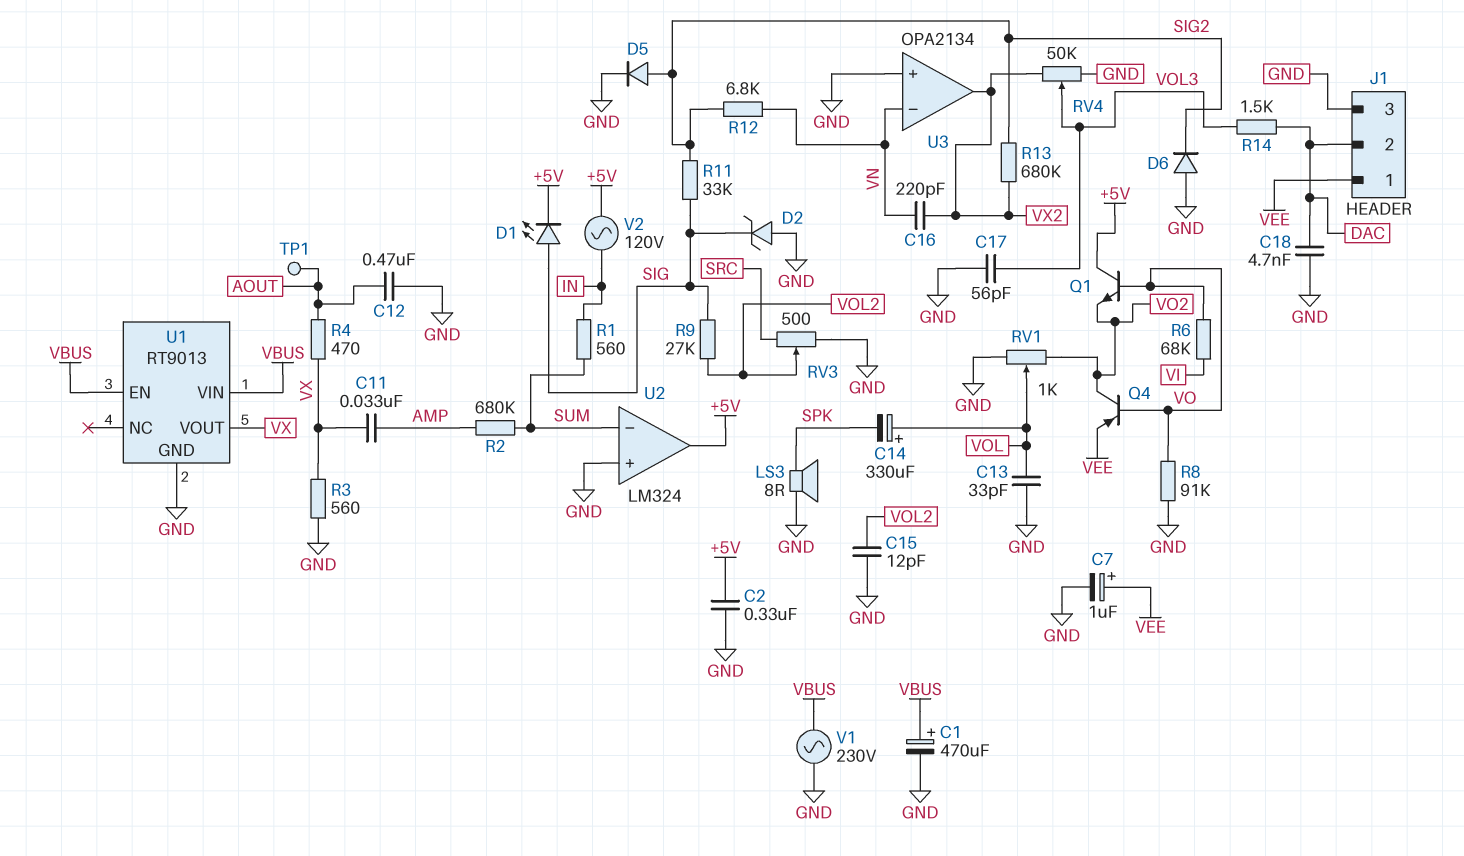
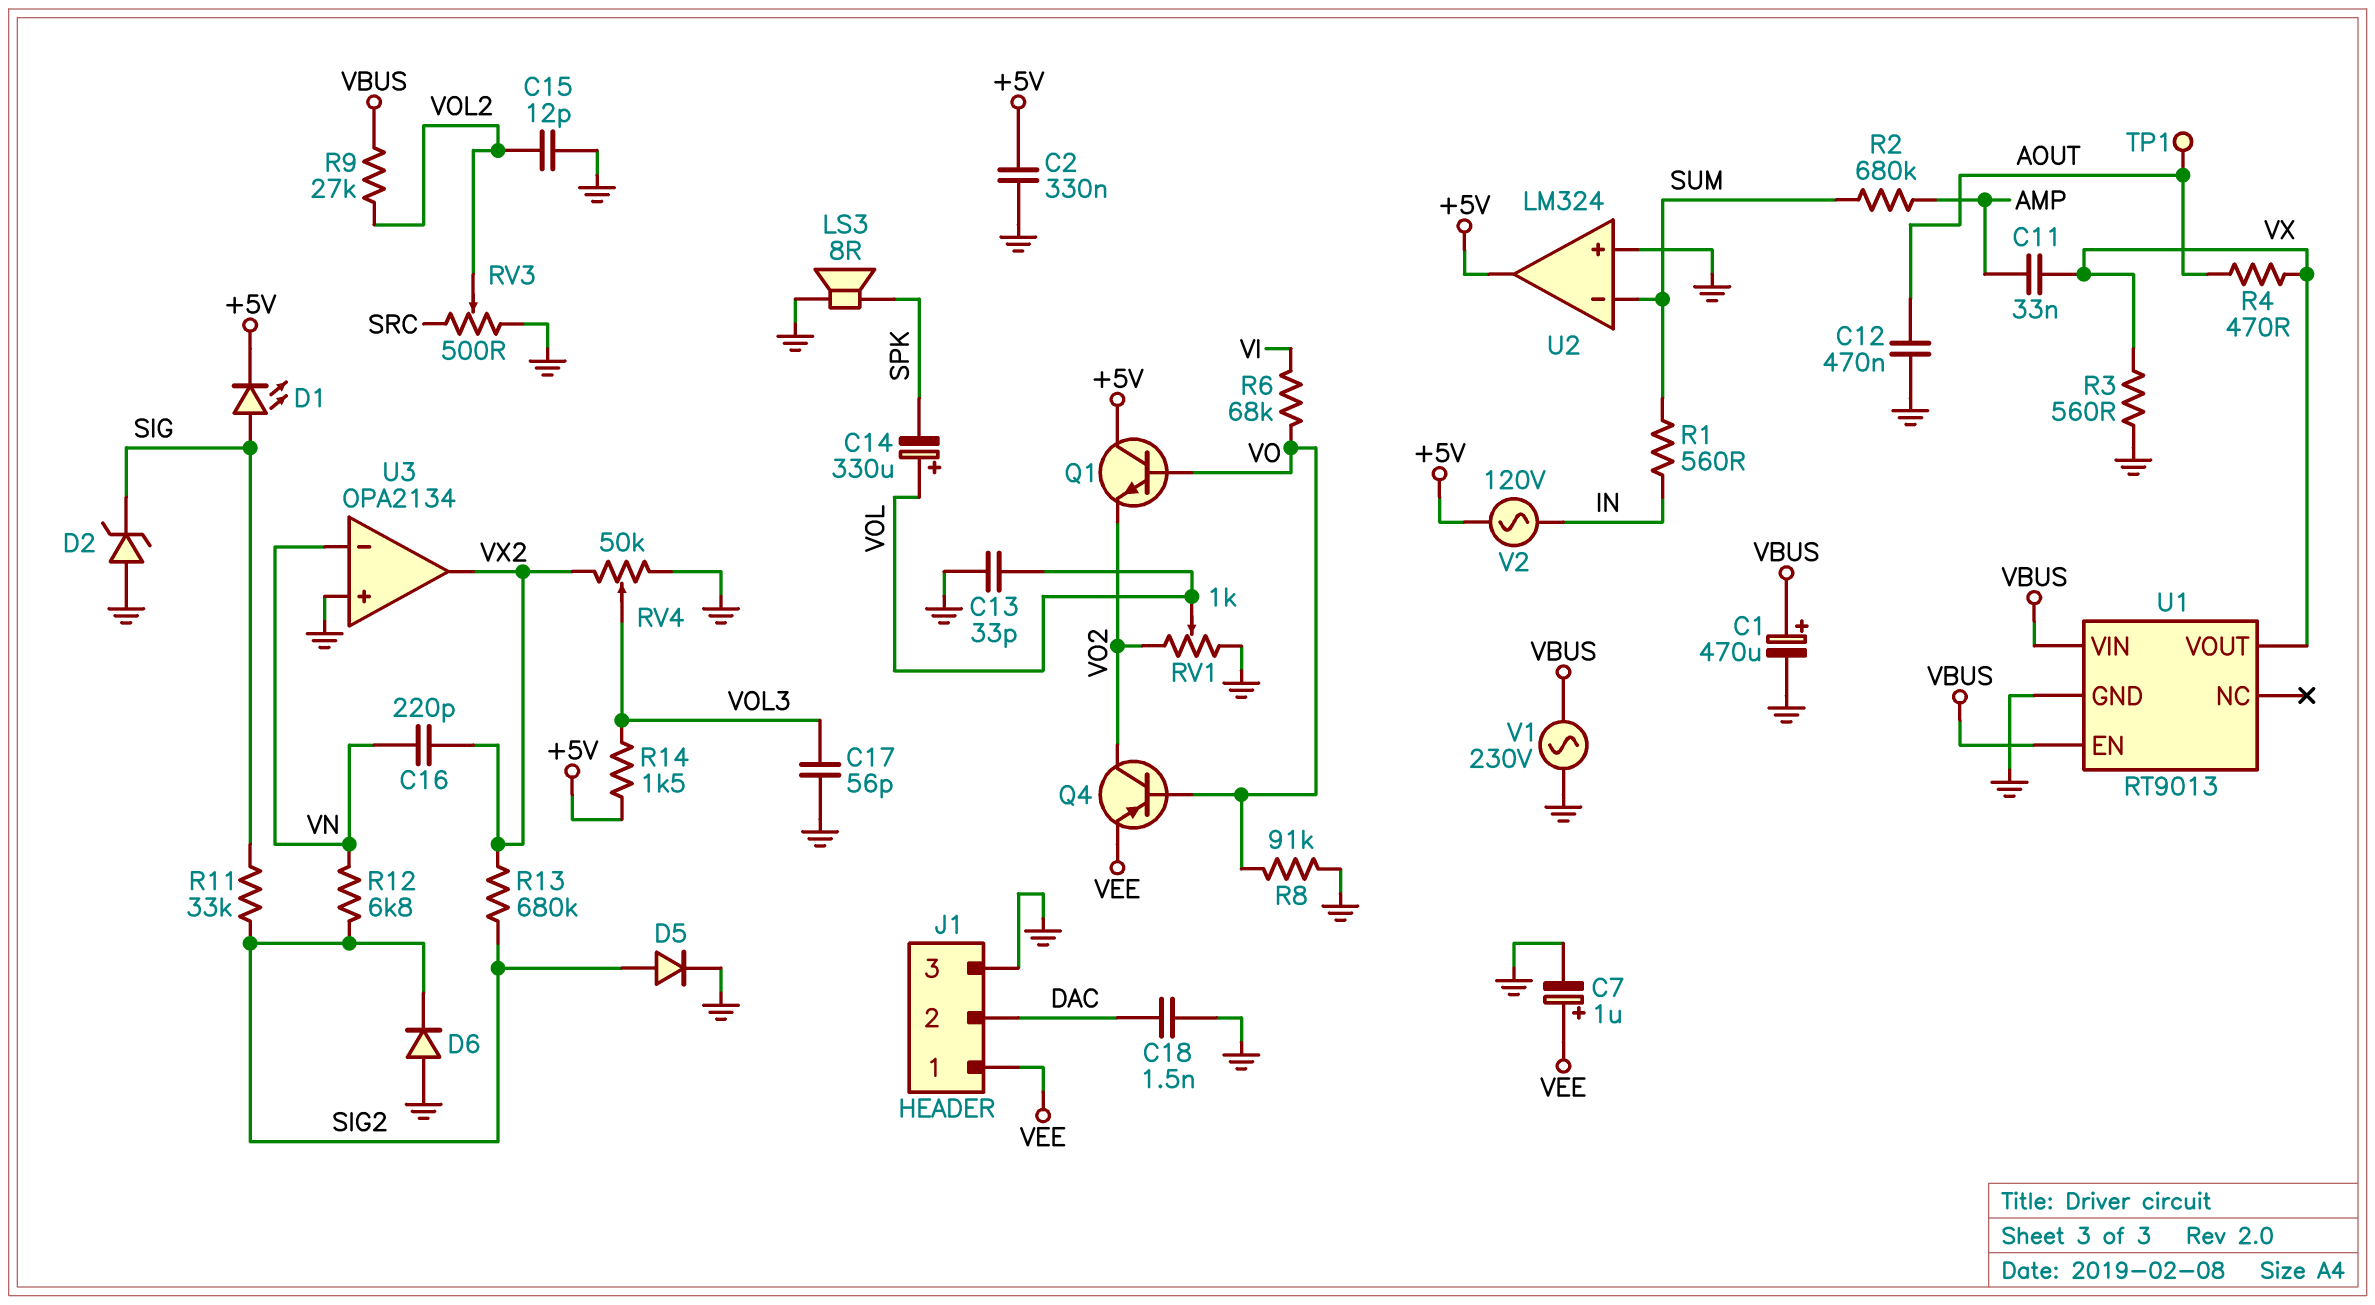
C18: 4.7nF (DAC, GND) -> 1.5nF (DAC, GND)
R9: 27k (SIG, VOL2) -> 27k (VBUS, VOL2)
R14: 1.5k (DAC, VOL3) -> 1.5k (+5V, VOL3)

